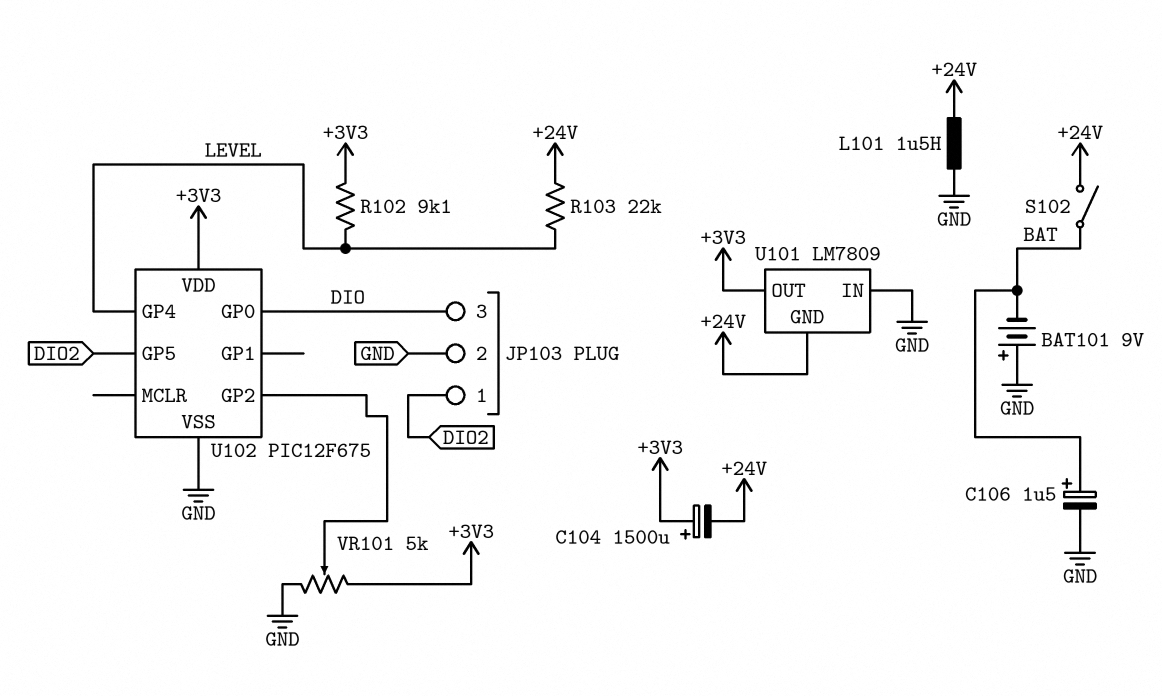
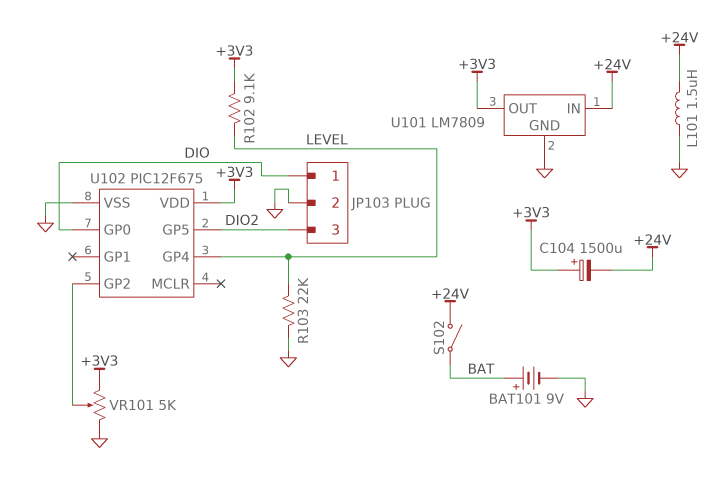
BAT101: 9V (plus GND, minus BAT) -> 9V (plus BAT, minus GND)
C106: 1.5uF (plus BAT, minus GND) -> none
JP103 pin 1: DIO2 -> DIO
JP103 pin 3: DIO -> DIO2
R103: 22k (+24V, LEVEL) -> 22k (GND, LEVEL)
U101 pin GND: +24V -> GND
U101 pin IN: GND -> +24V

